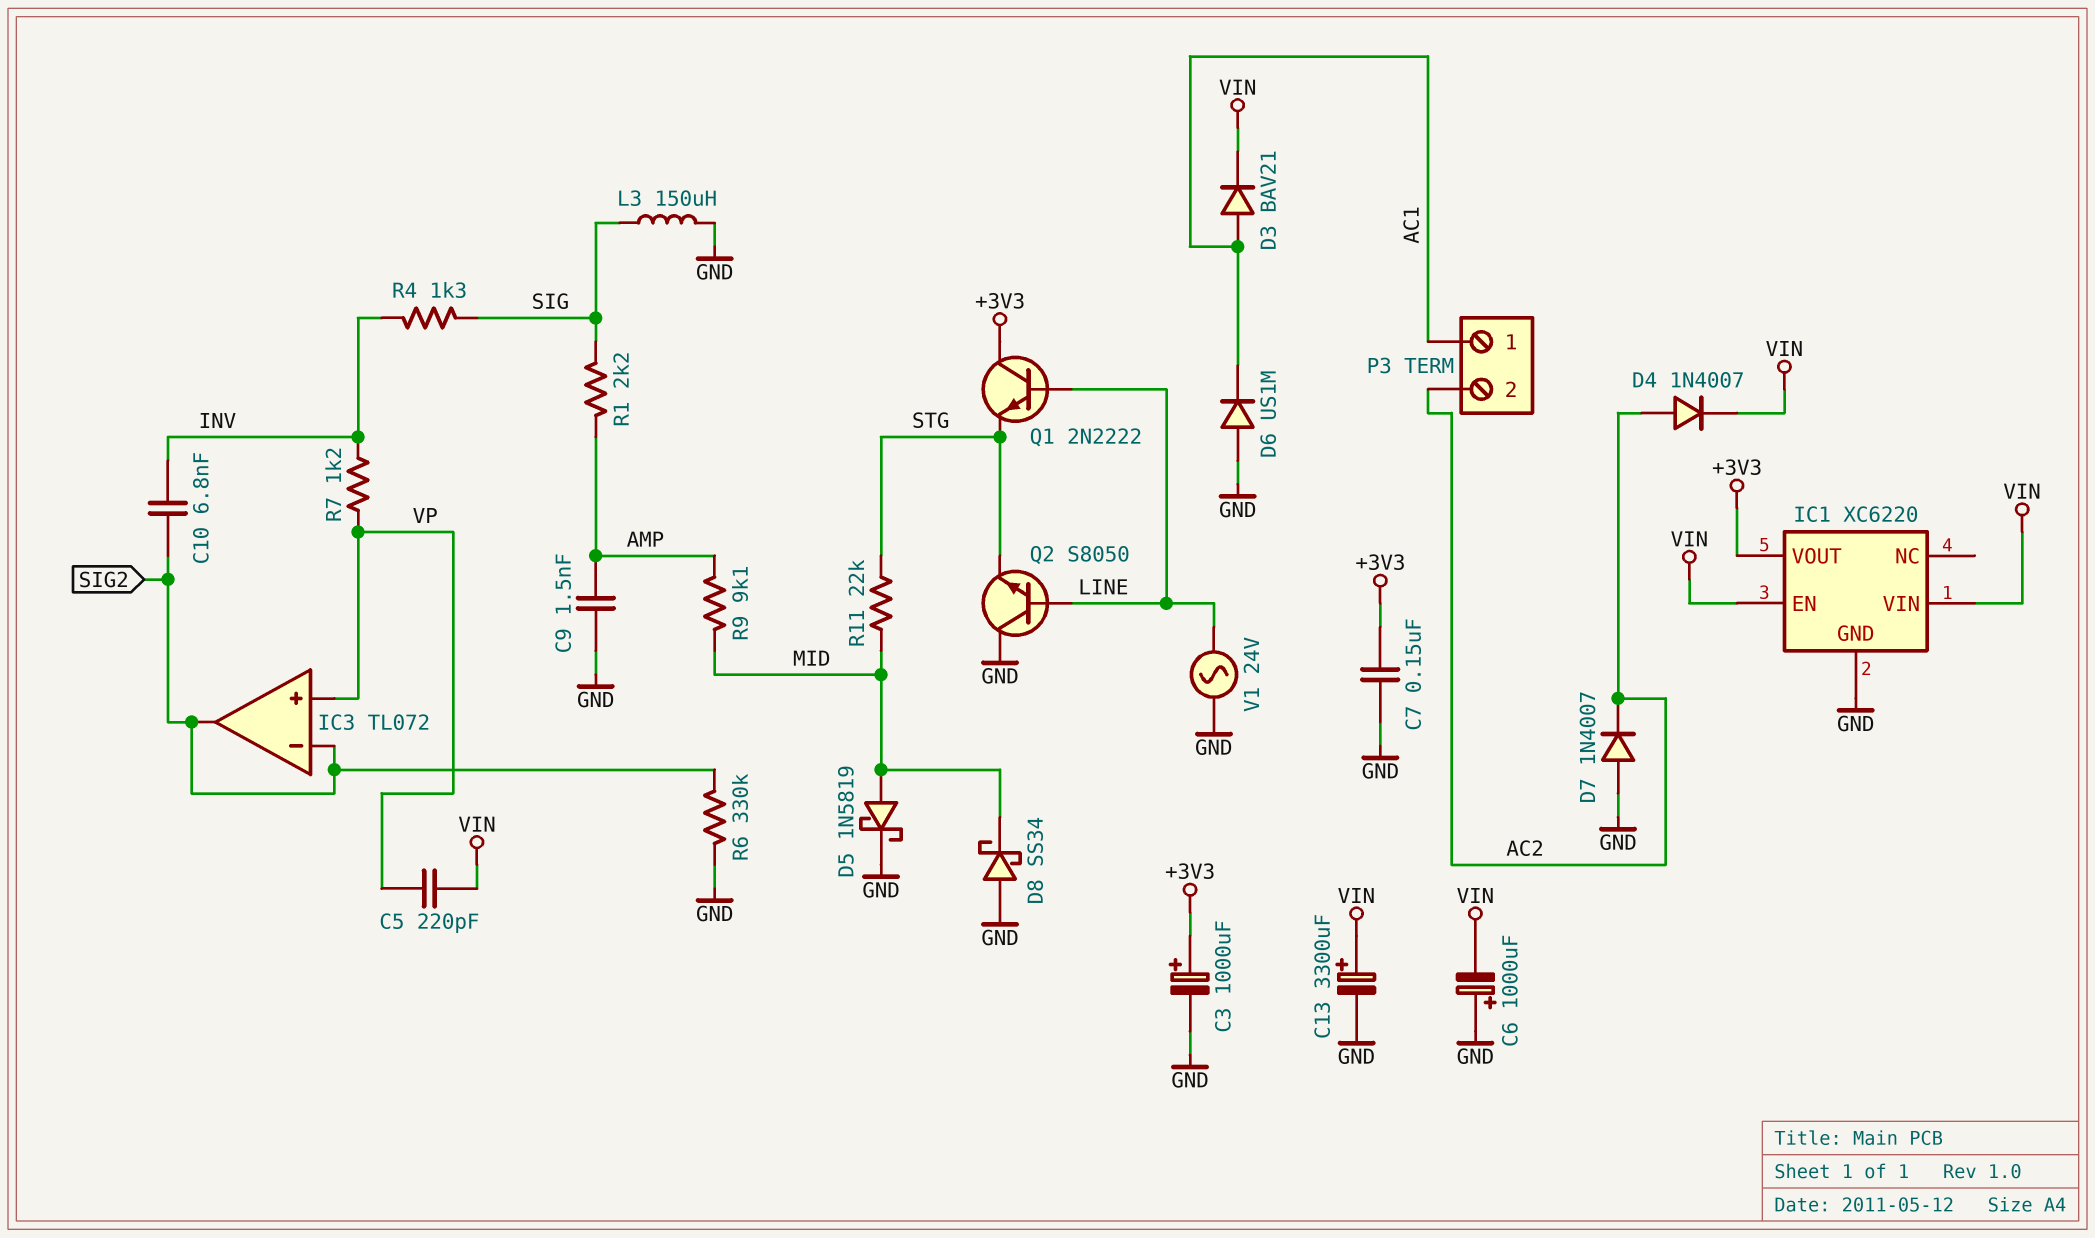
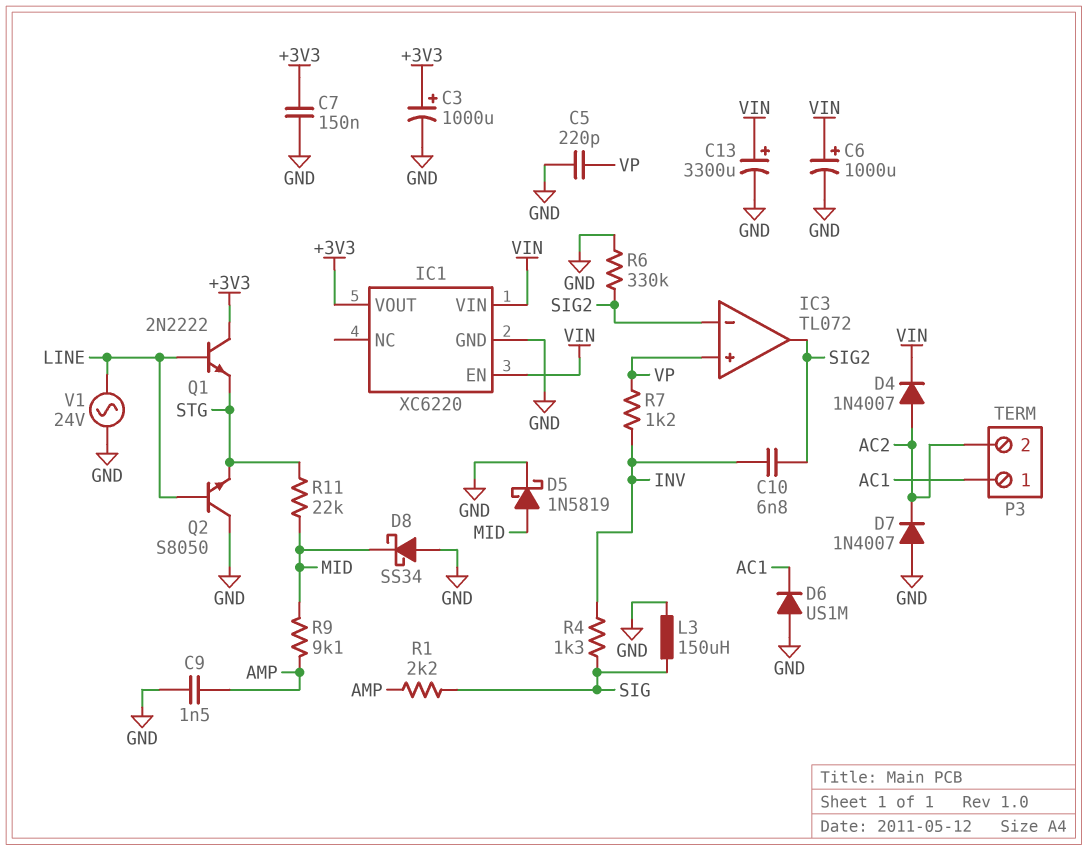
C5: 220pF (VIN, VP) -> 220pF (GND, VP)
C6: 1000uF (plus GND, minus VIN) -> 1000uF (plus VIN, minus GND)
D3: diode BAV21 (A AC1, K VIN) -> none

